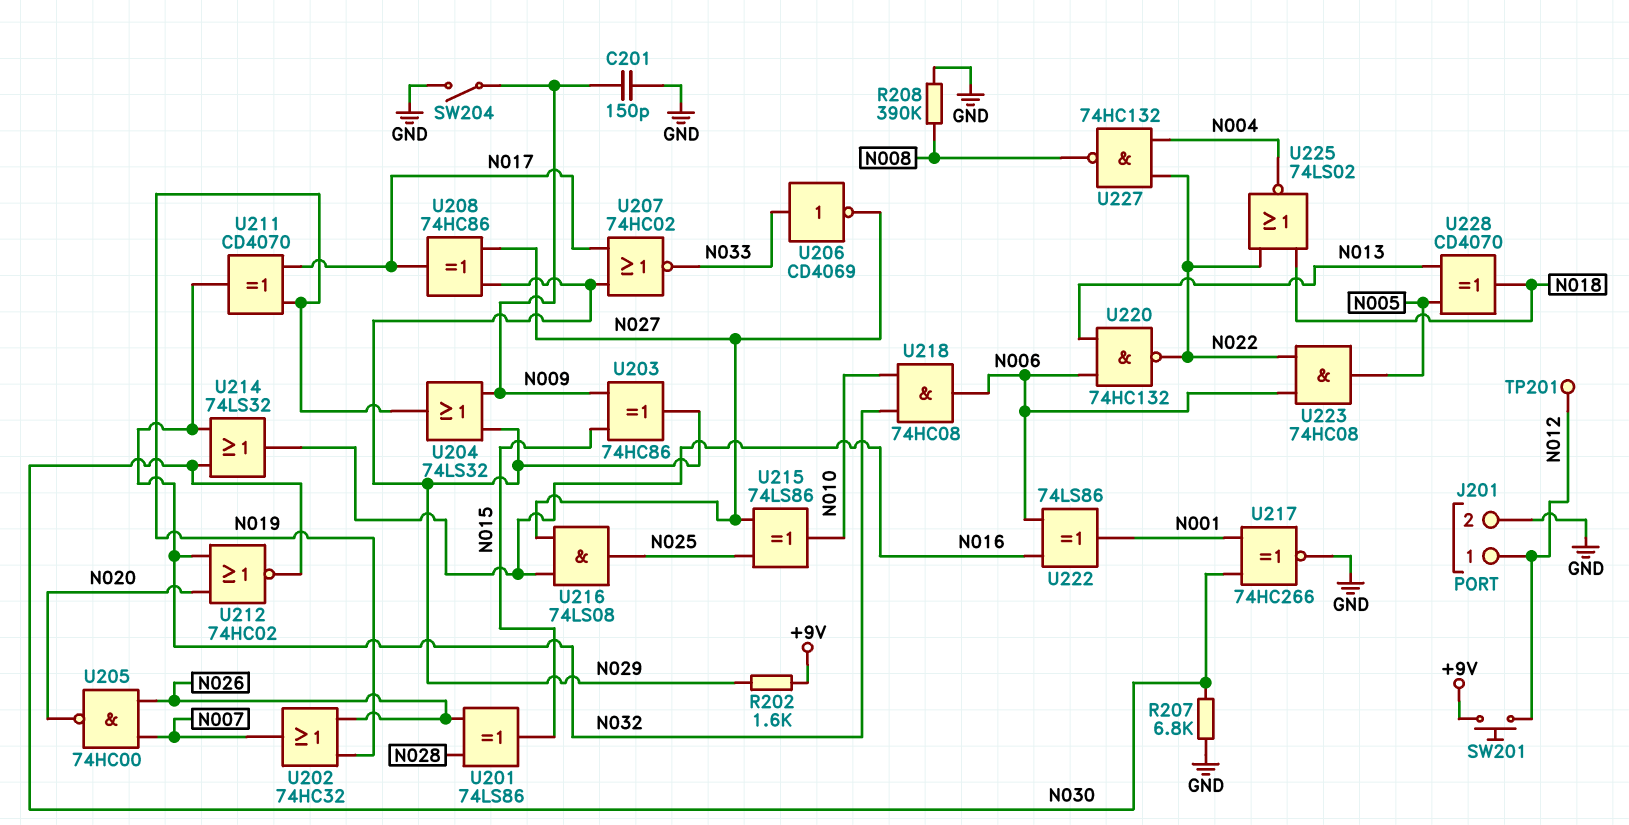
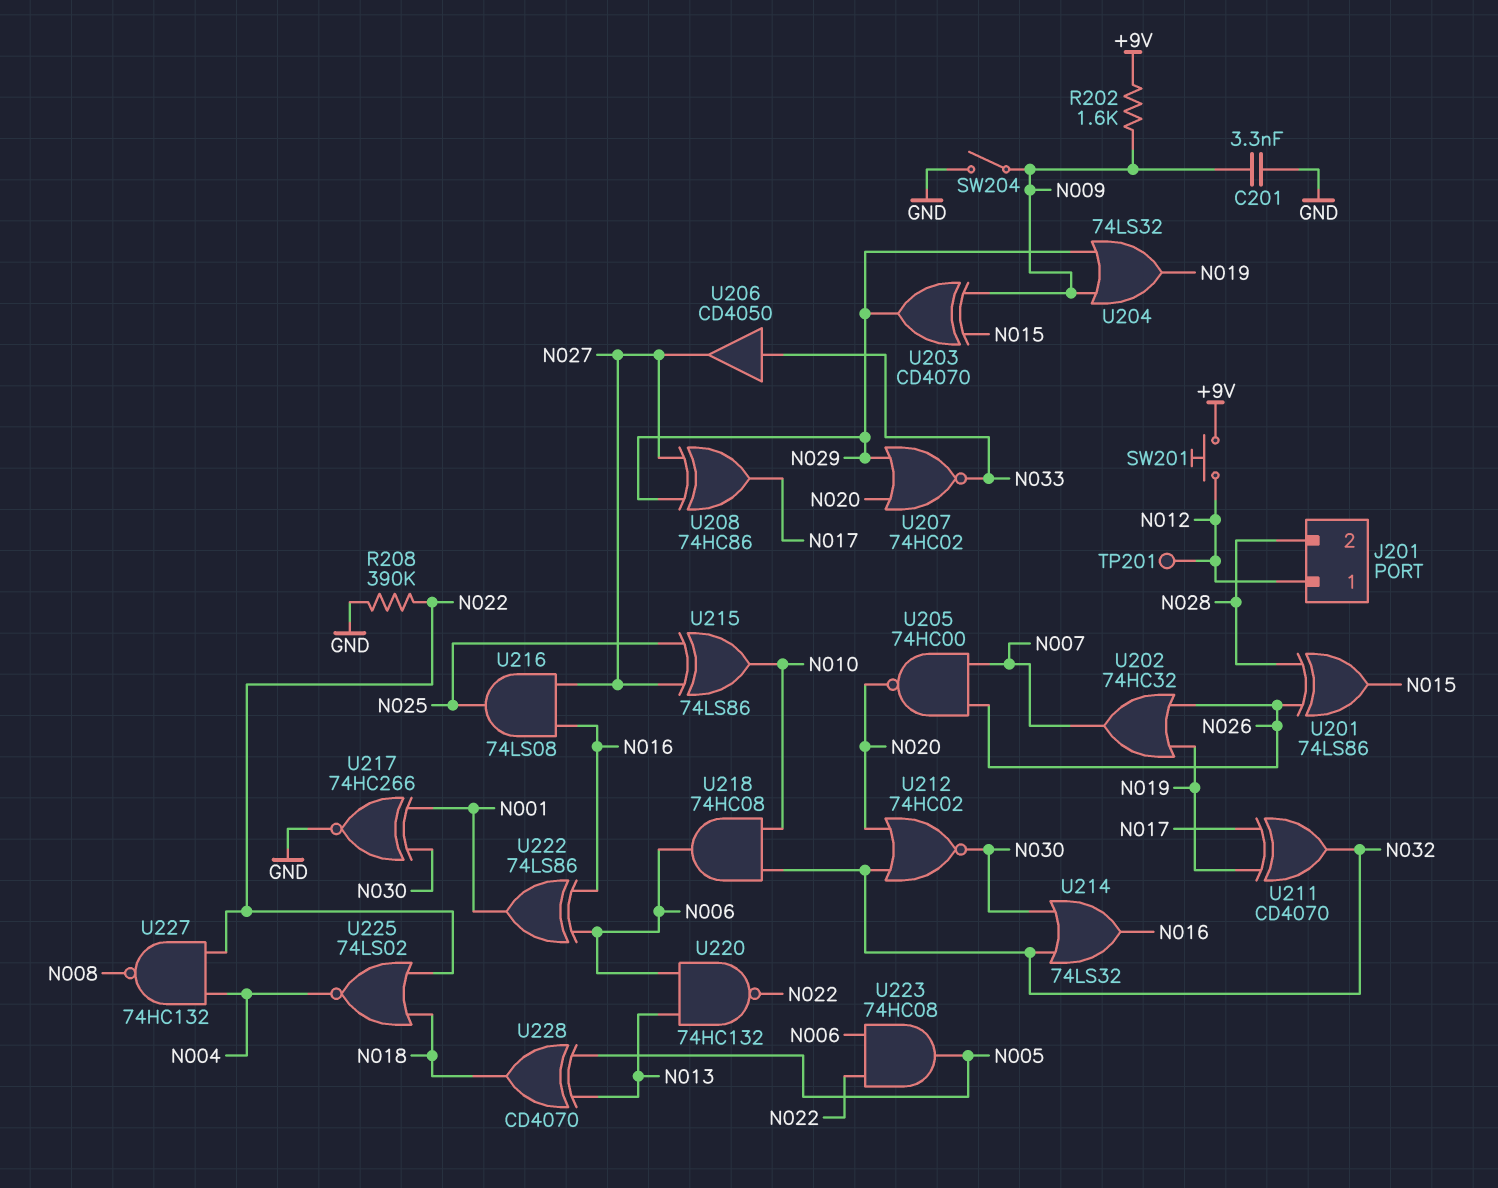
C201: 150pF (GND, N009) -> 3.3nF (GND, N009)
J201 pin 2: GND -> N028
R202: 1.6k (+9V, N029) -> 1.6k (+9V, N009)
R207: 6.8k (GND, N030) -> none
R208: 390k (GND, N008) -> 390k (GND, N022)
U203: XOR 74HC86 (in N009, in N015, out N029) -> XOR CD4070 (in N009, in N015, out N029)
U206: NOT CD4069 (in N033, out N027) -> buffer CD4050 (in N033, out N027)
U207: NOR 74HC02 (in N017, in N029, out N033) -> NOR 74HC02 (in N020, in N029, out N033)

